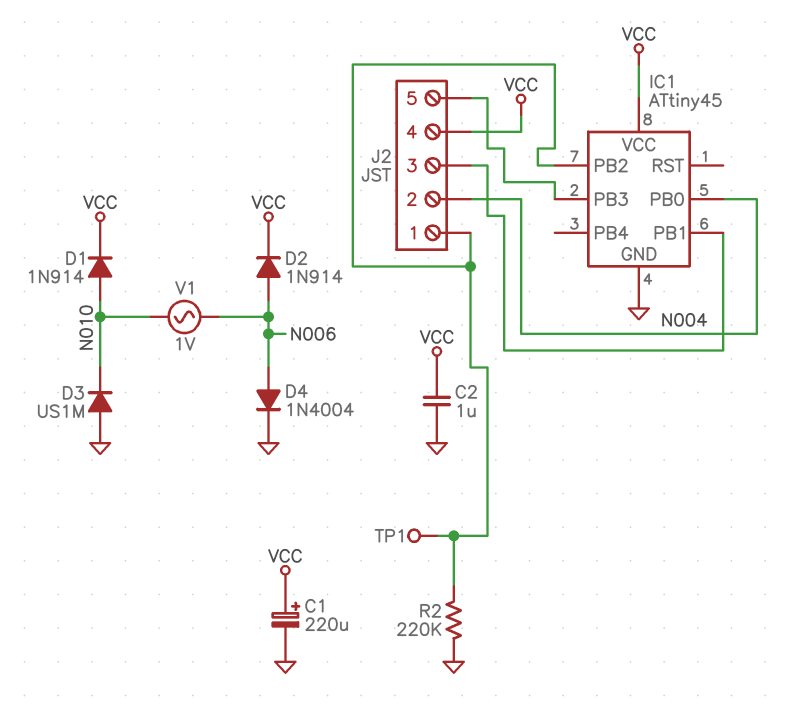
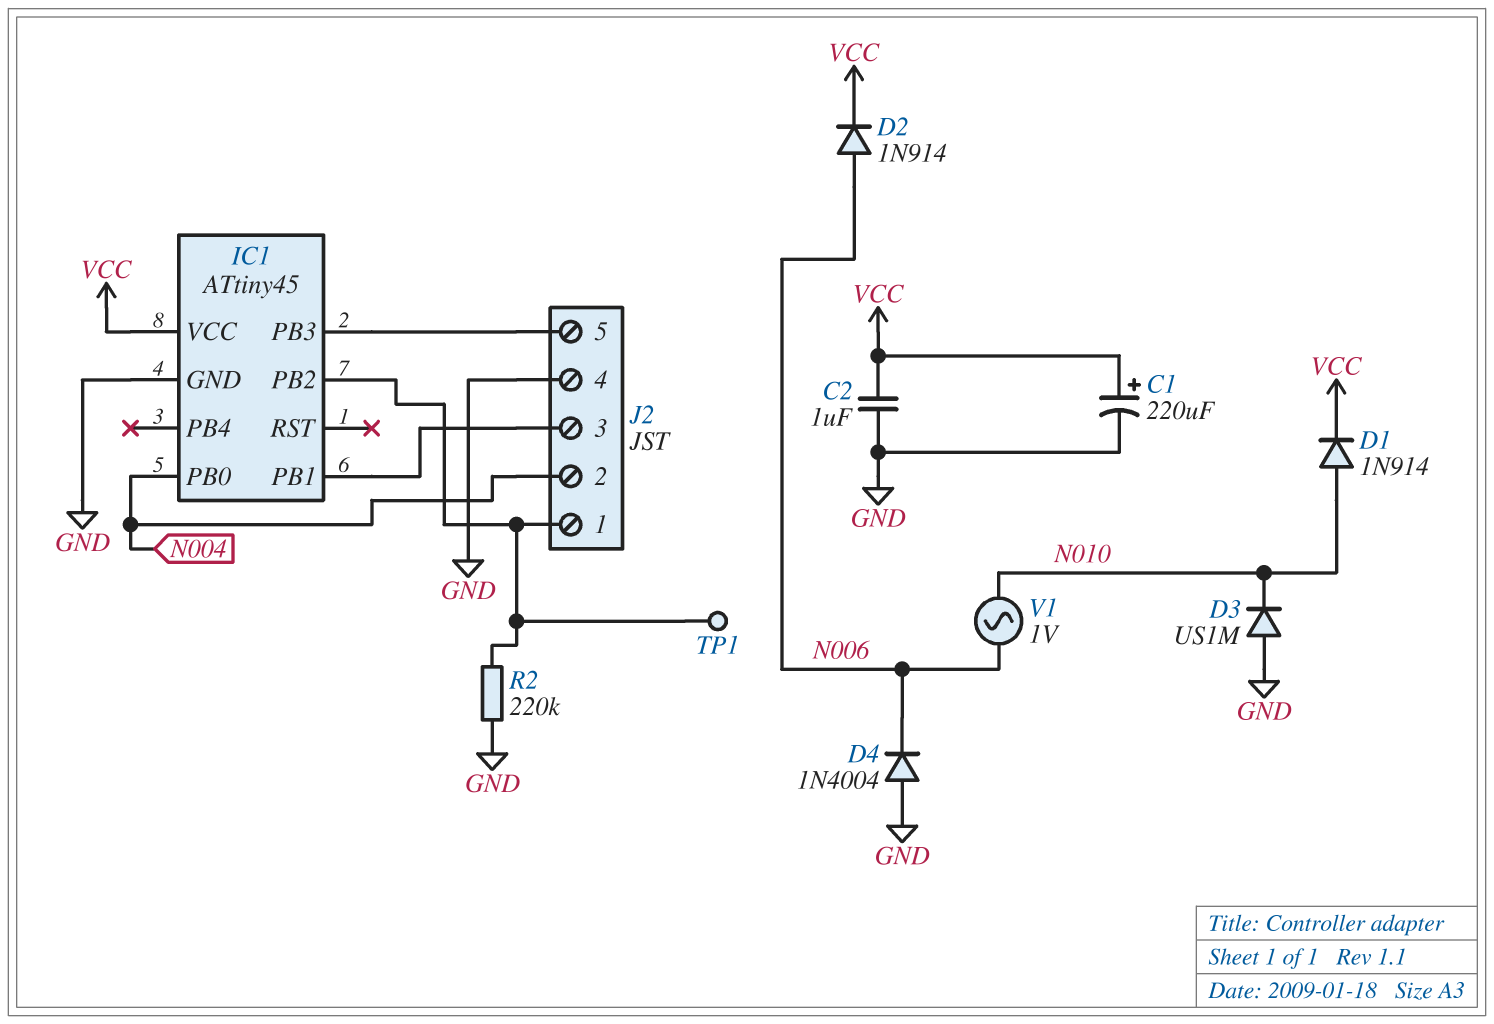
D4: diode 1N4004 (A N006, K GND) -> diode 1N4004 (A GND, K N006)
J2 pin 4: VCC -> GND

